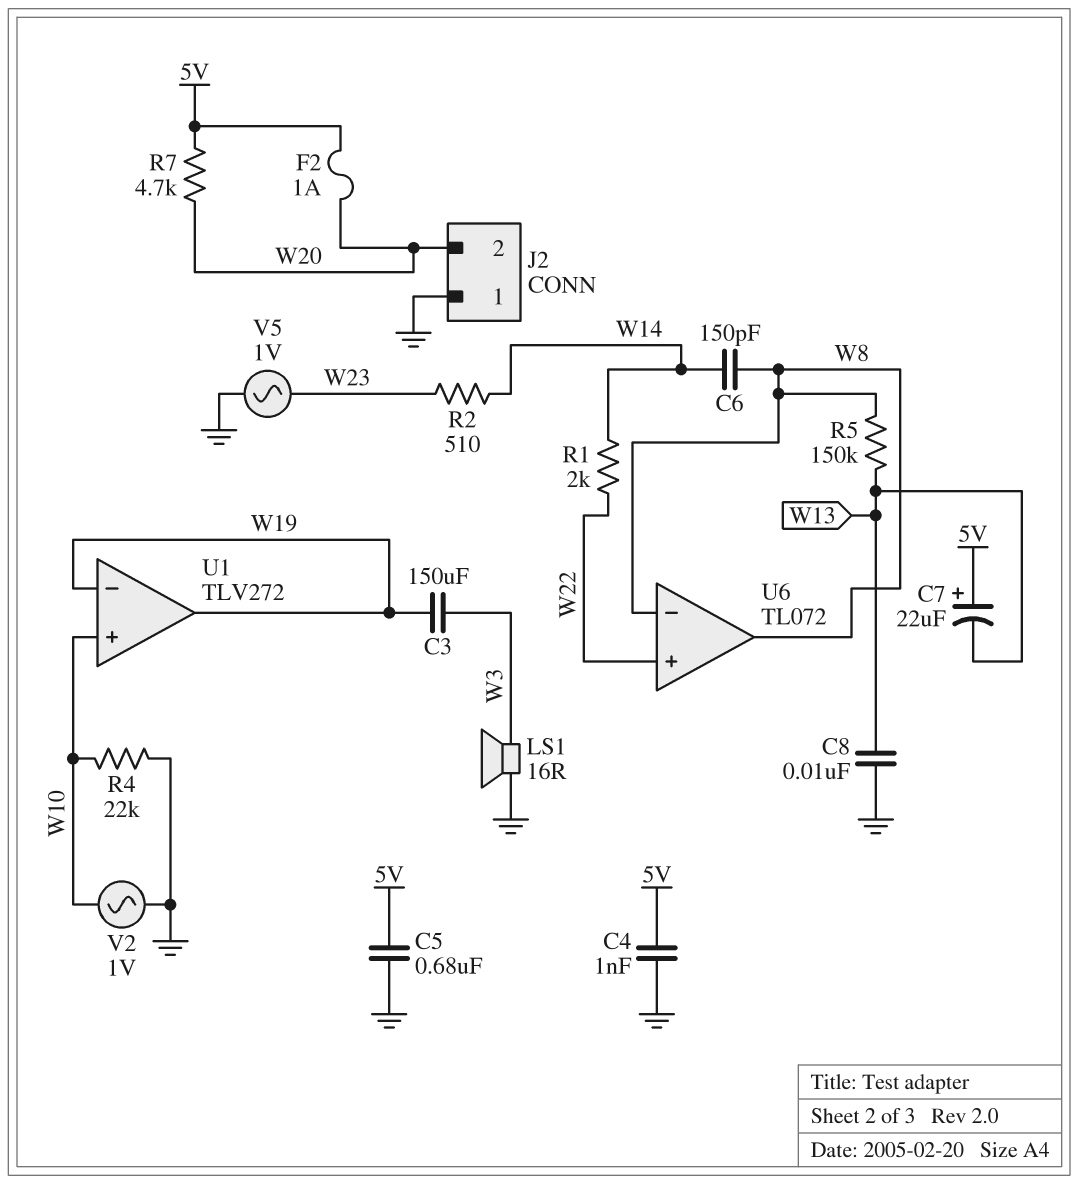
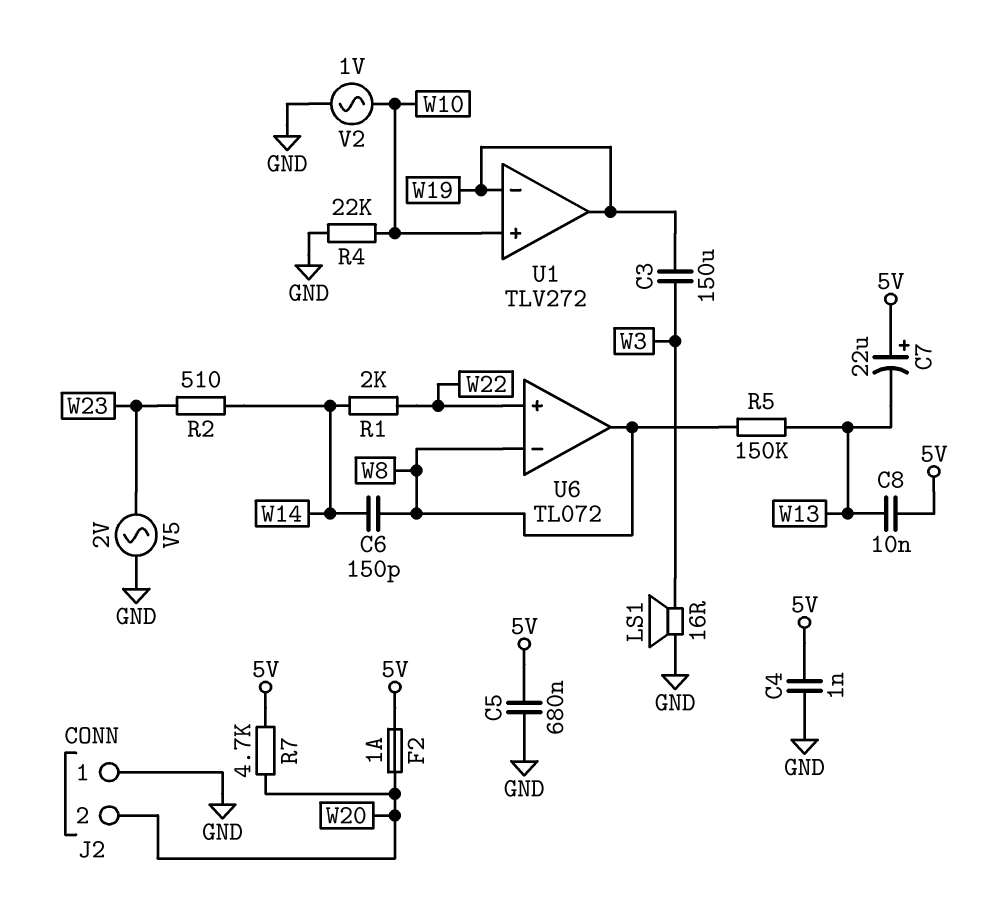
C8: 10nF (GND, W13) -> 10nF (5V, W13)
V5: AC 1V (GND, W23) -> AC 2V (GND, W23)

